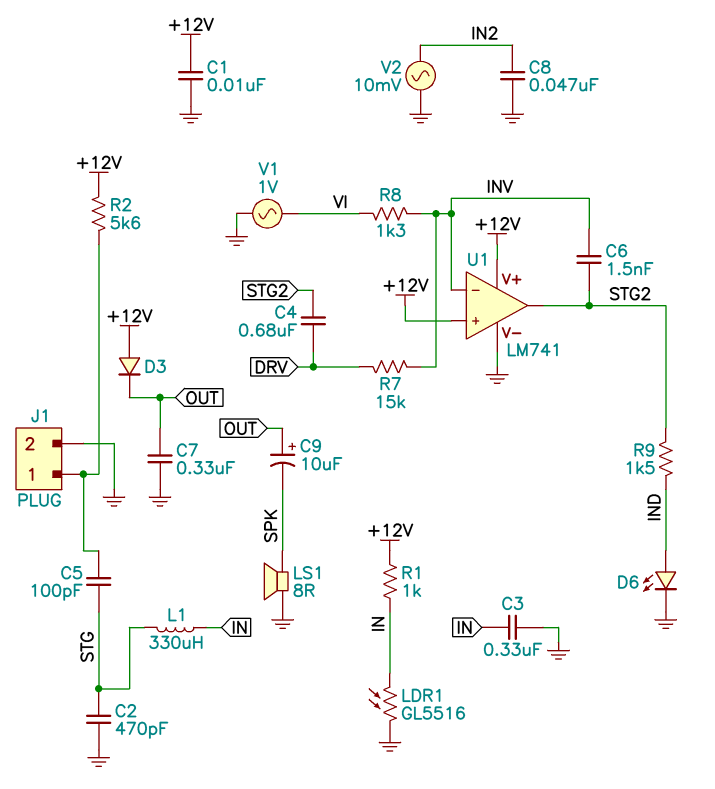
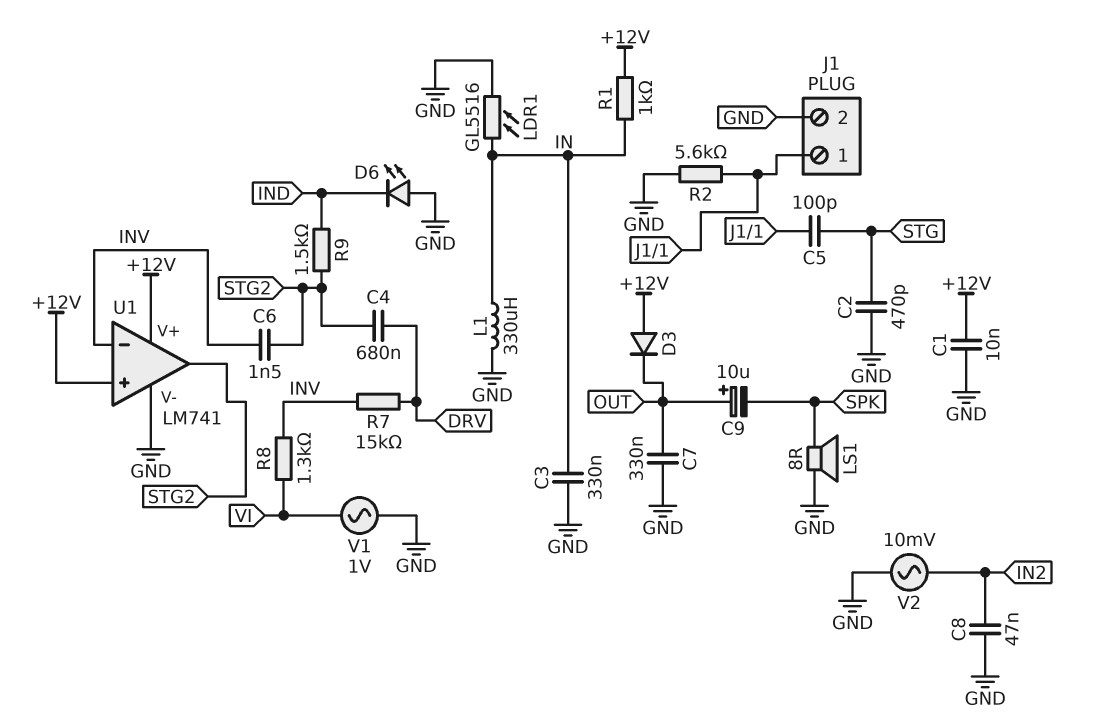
D6: LED (A IND, K GND) -> LED (A GND, K IND)
L1: 330uH (IN, STG) -> 330uH (GND, IN)
R2: 5.6k (+12V, J1/1) -> 5.6k (GND, J1/1)

